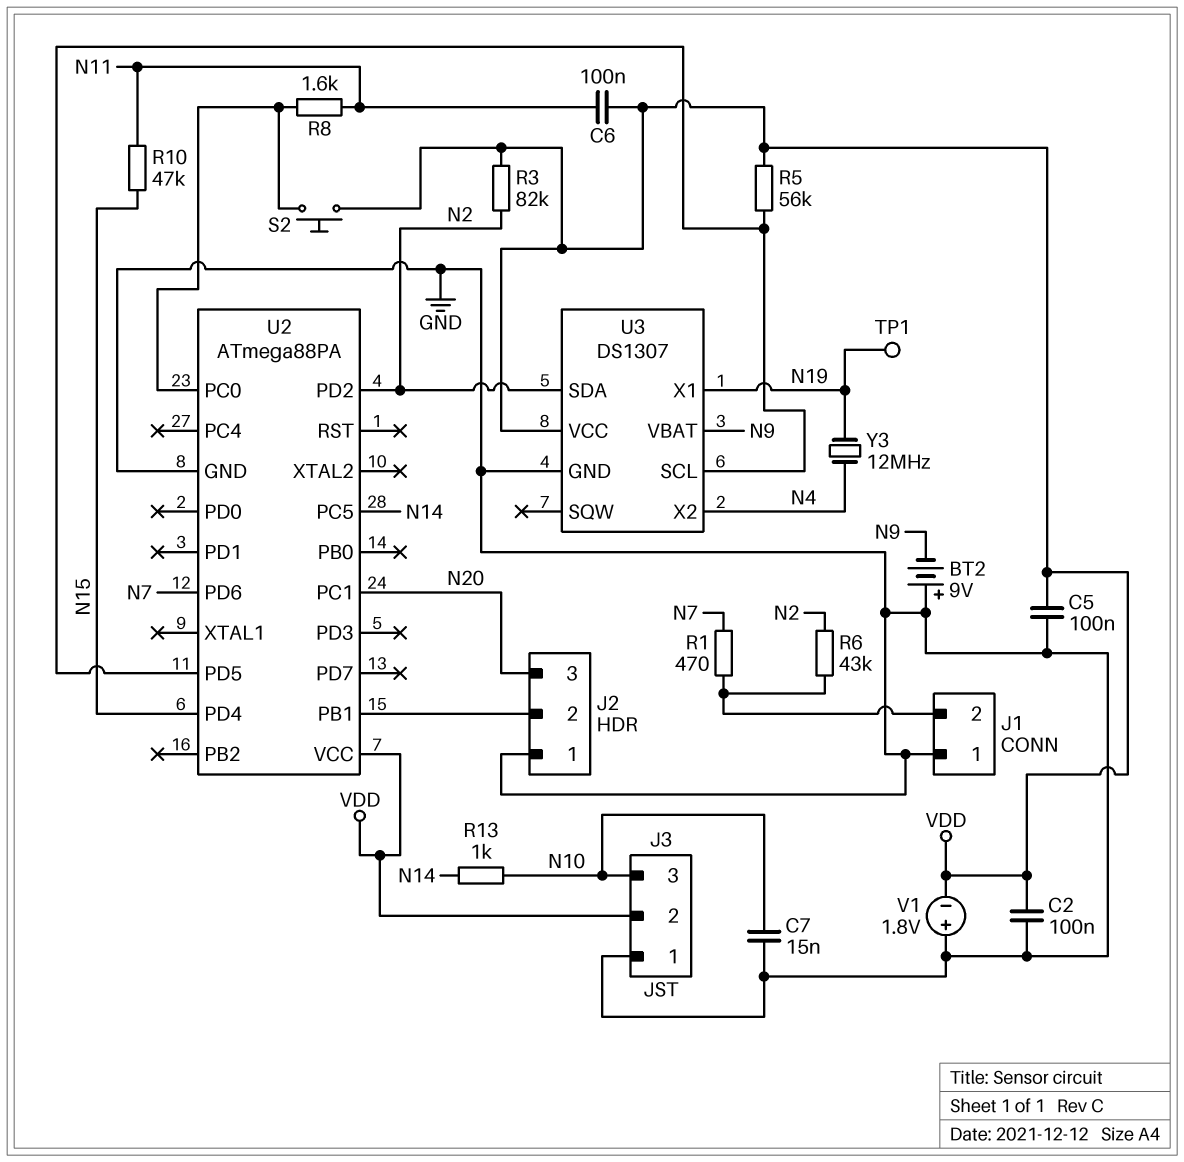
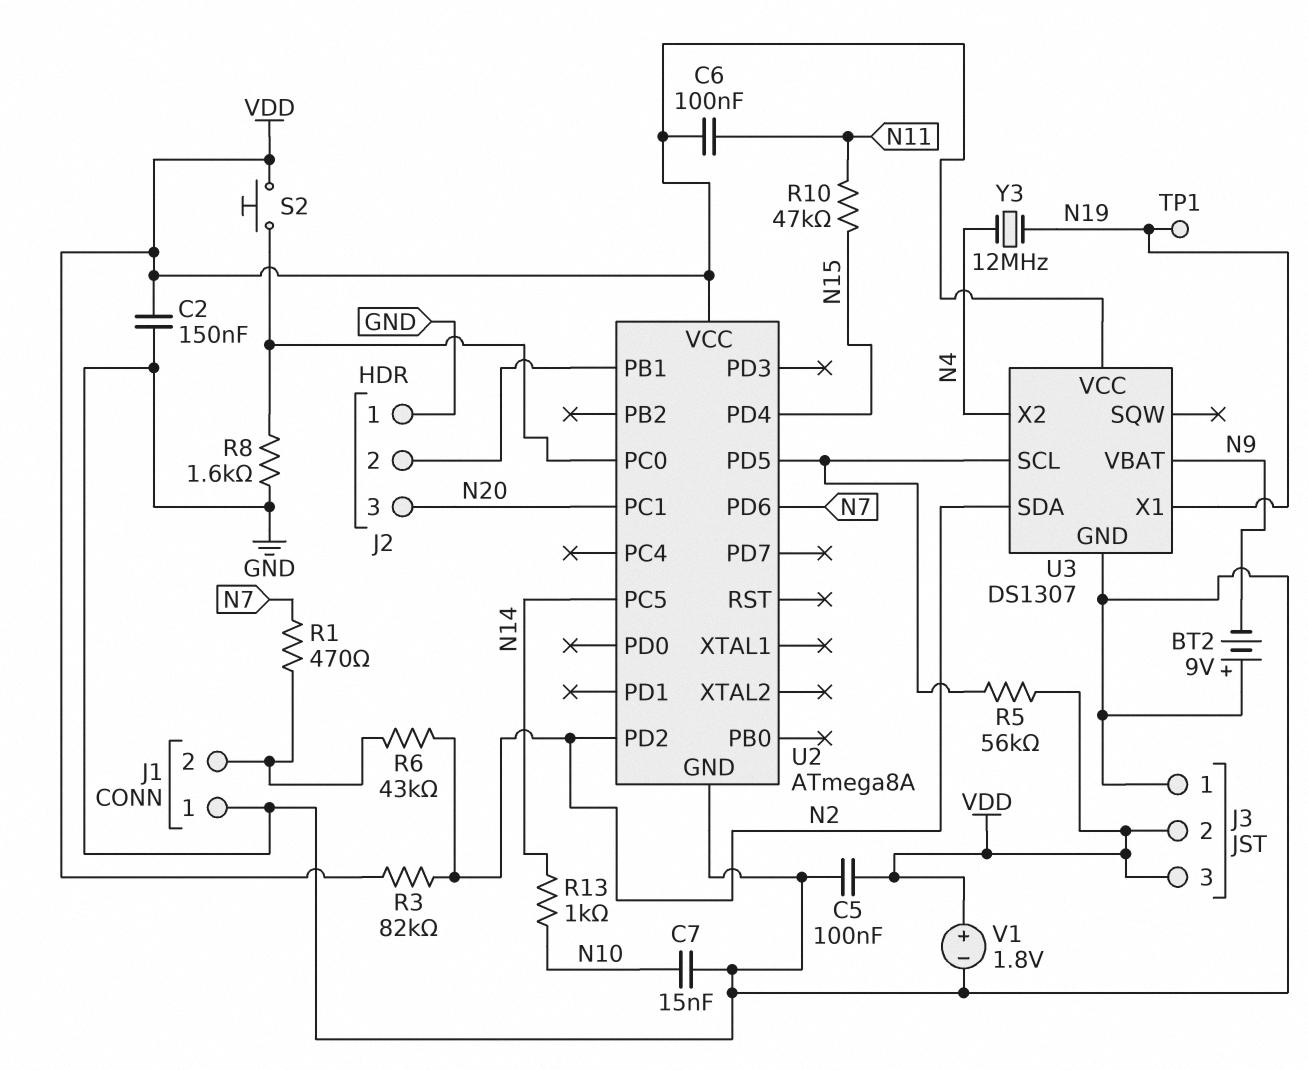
C2: 100nF (GND, VDD) -> 150nF (GND, VDD)
J3 pin 3: N10 -> VDD
R8: 1.6k (N11, U2/PC0) -> 1.6k (GND, U2/PC0)
U2: ATmega88PA -> ATmega8A
V1: 1.8V (plus GND, minus VDD) -> 1.8V (plus VDD, minus GND)

